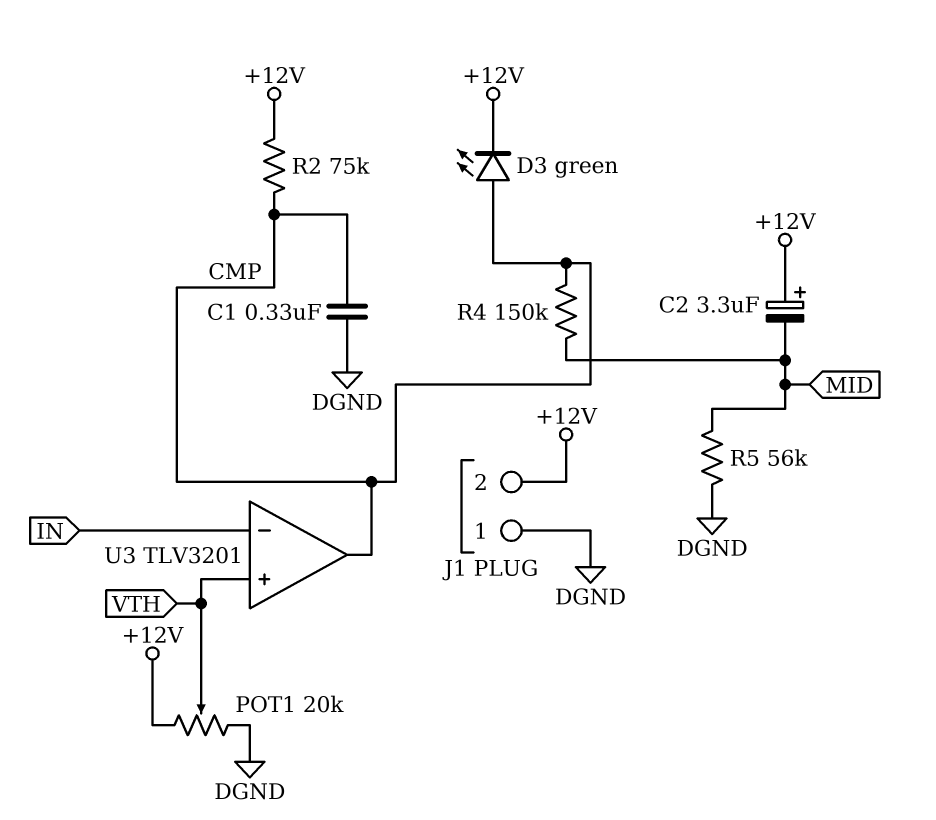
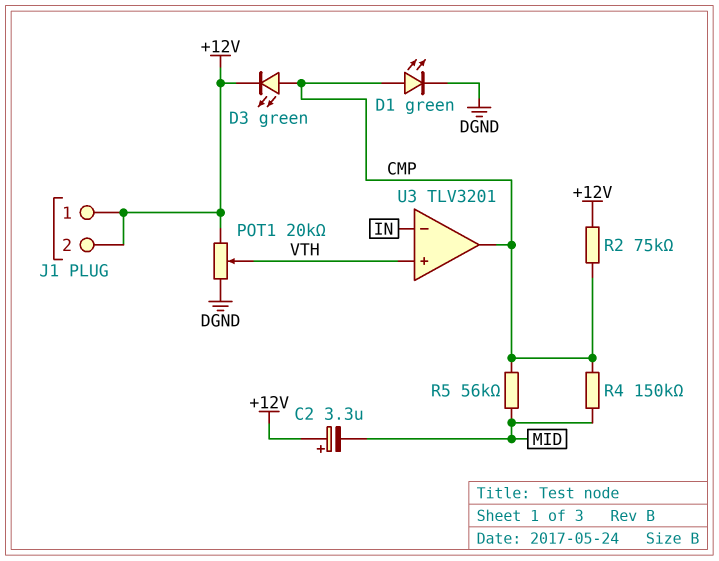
C1: 330nF (CMP, DGND) -> none
D1: none -> LED green (A CMP, K DGND)
J1 pin 1: DGND -> +12V
R5: 56k (DGND, MID) -> 56k (CMP, MID)

